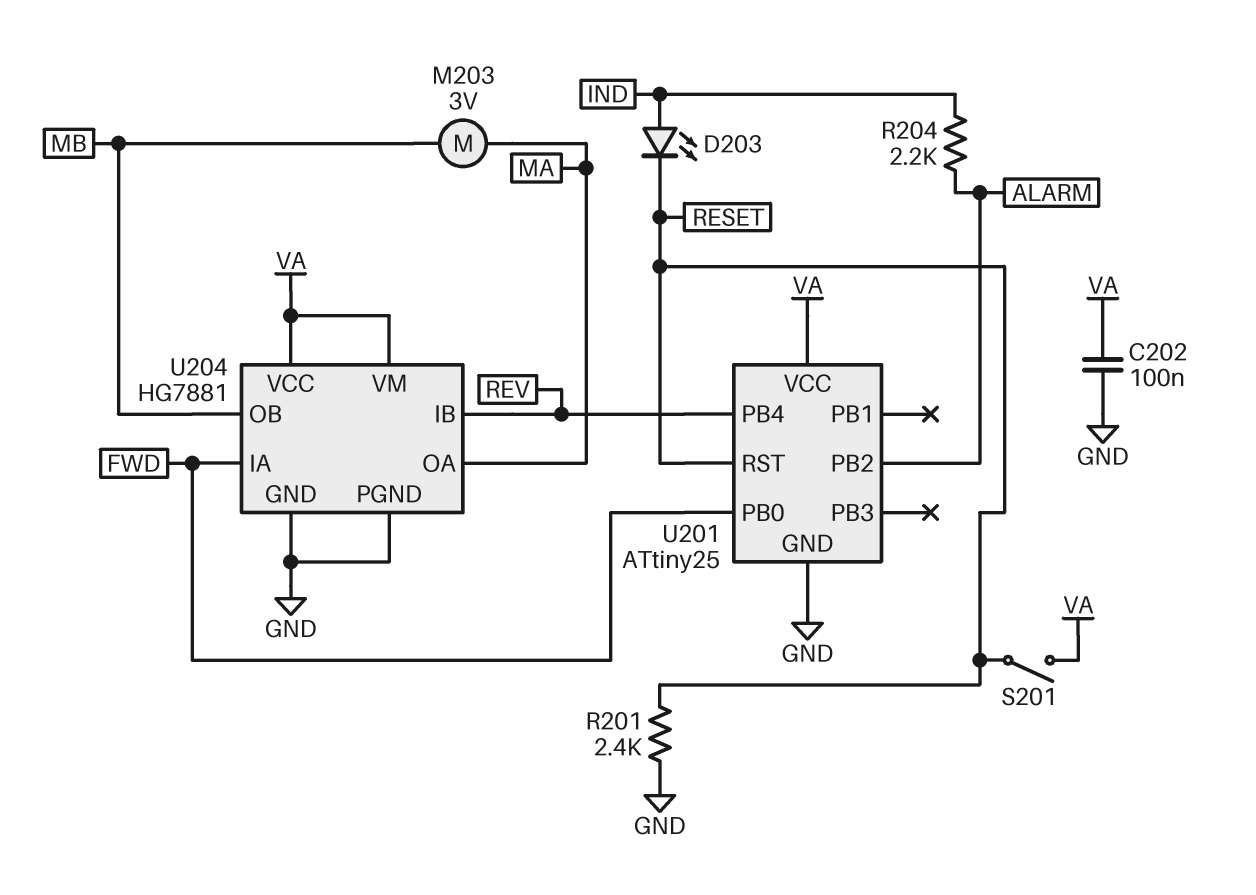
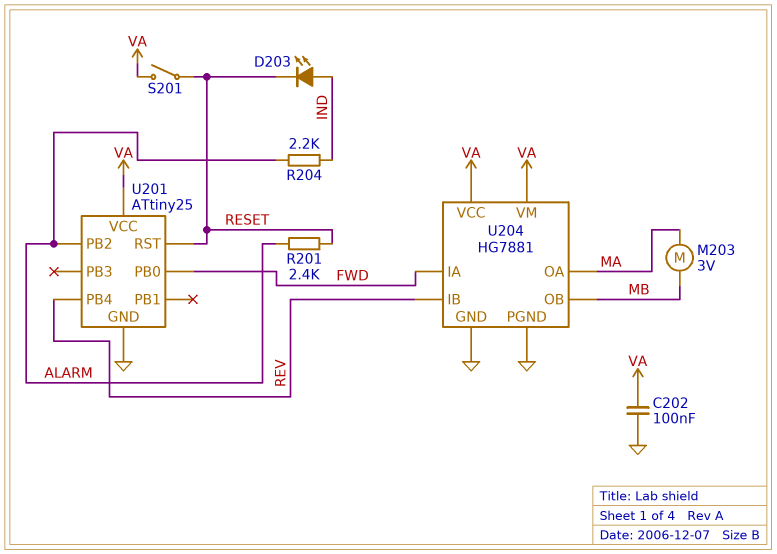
R201: 2.4k (GND, RESET) -> 2.4k (ALARM, RESET)

